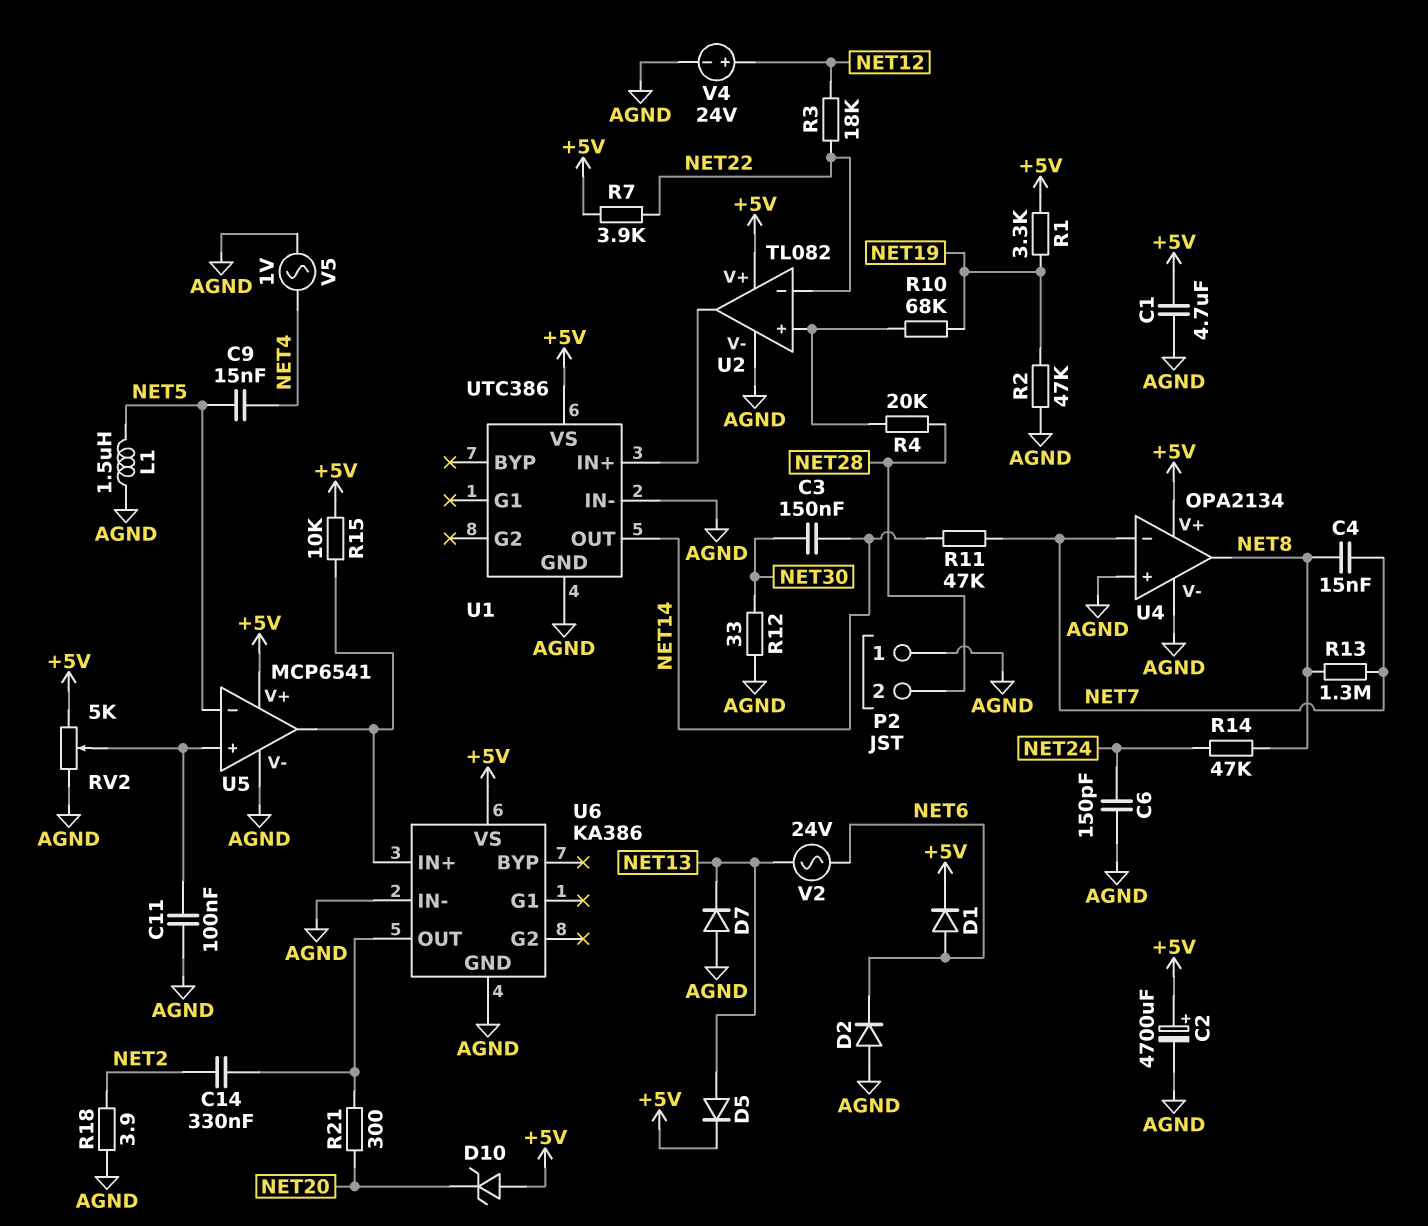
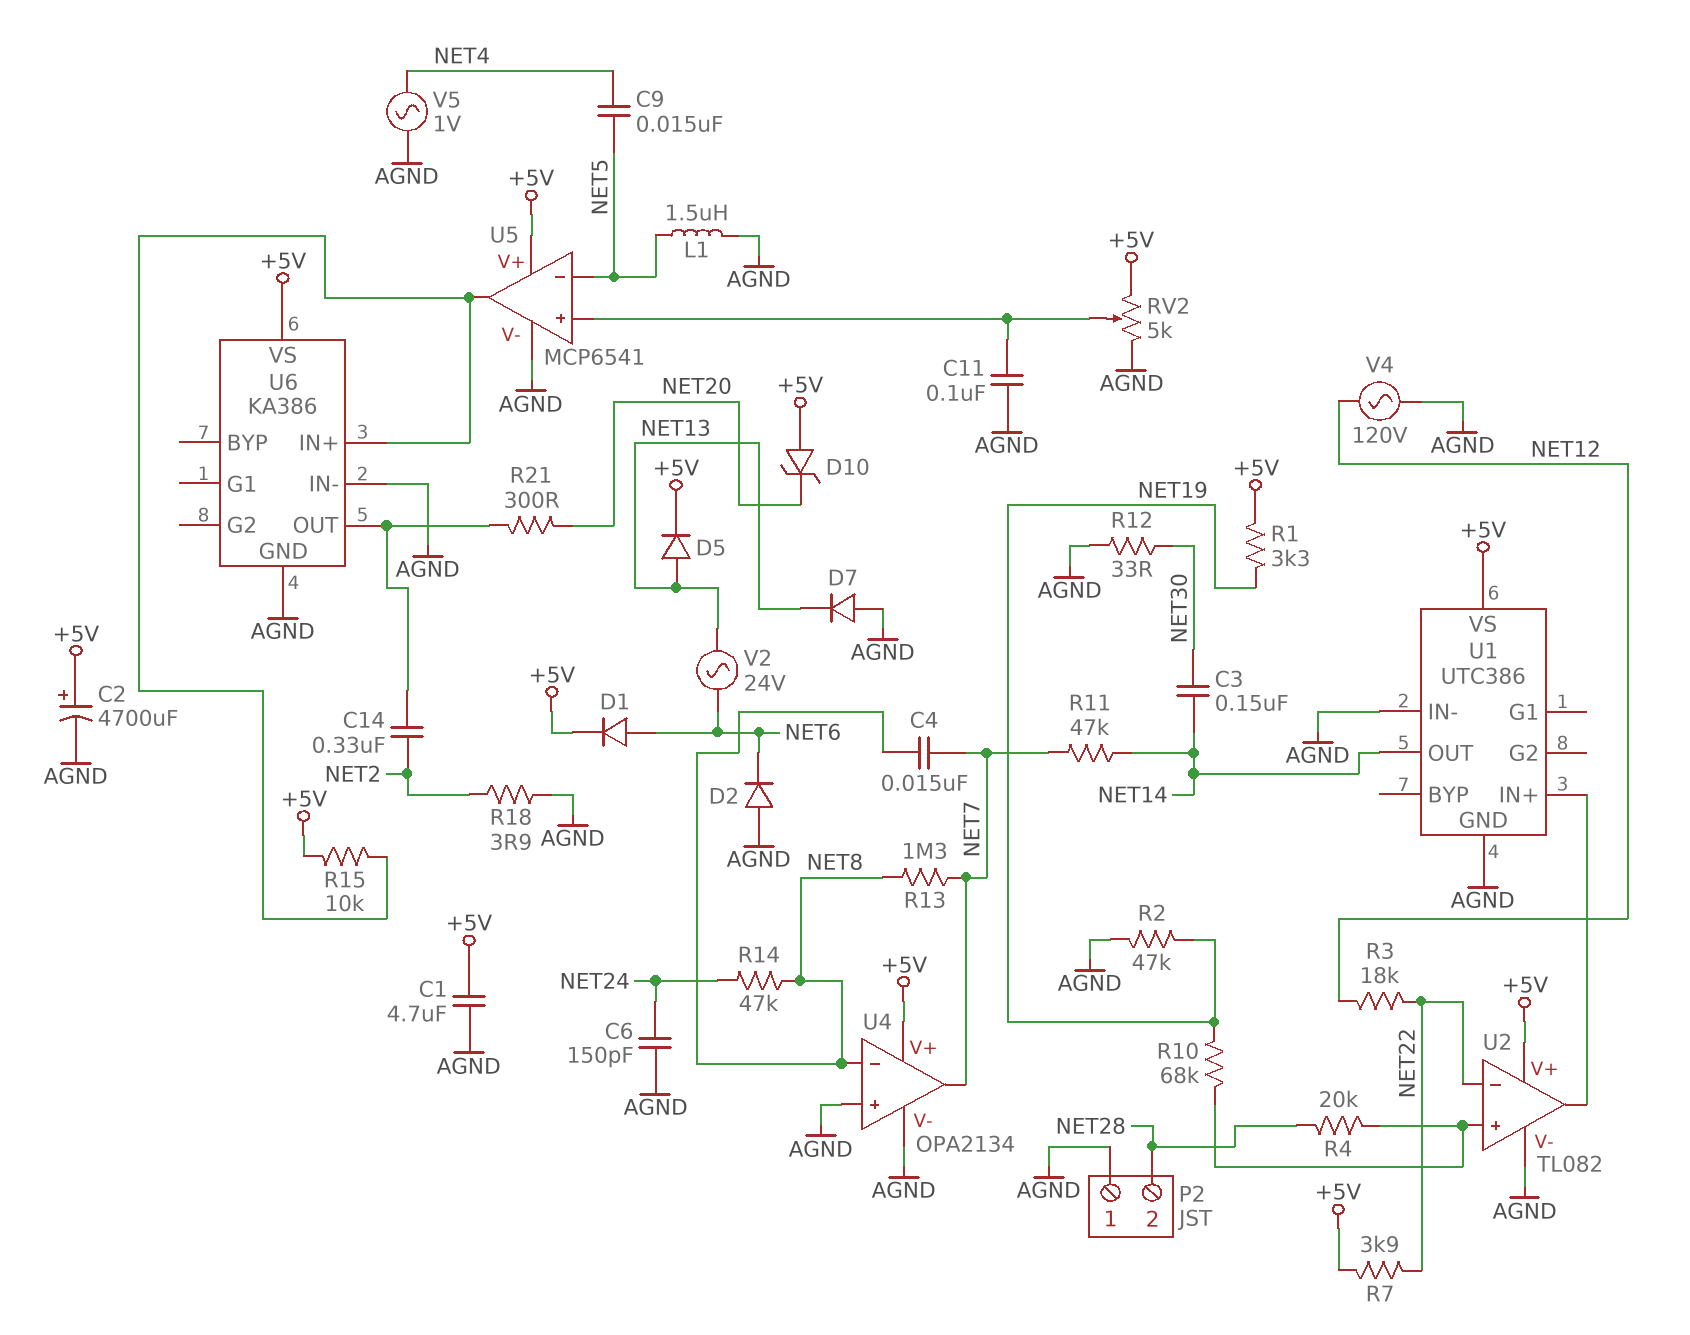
U4 pin in-: NET7 -> NET8
U4 pin out: NET8 -> NET7
V4: 24V (plus NET12, minus AGND) -> AC 120V (AGND, NET12)

